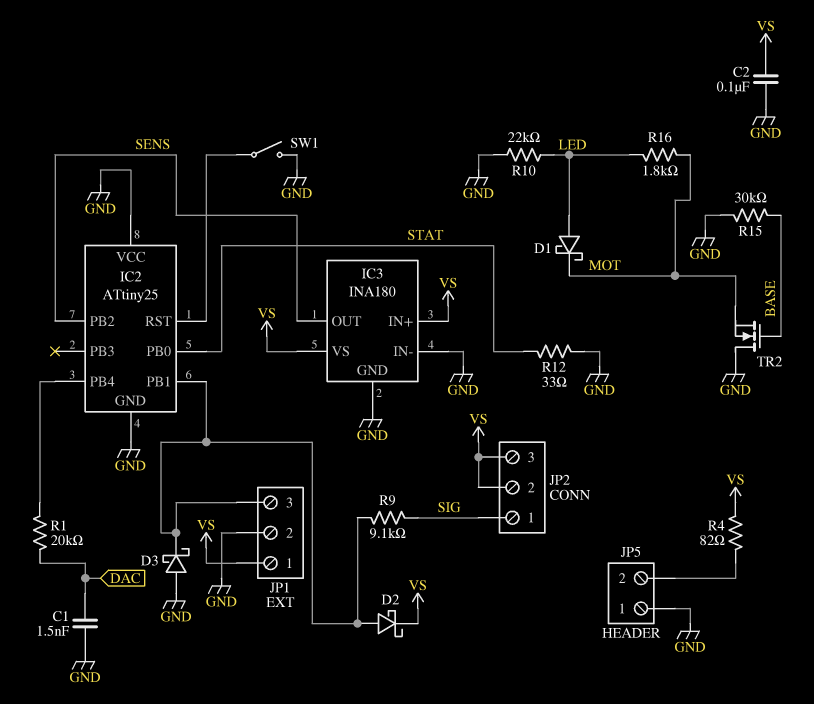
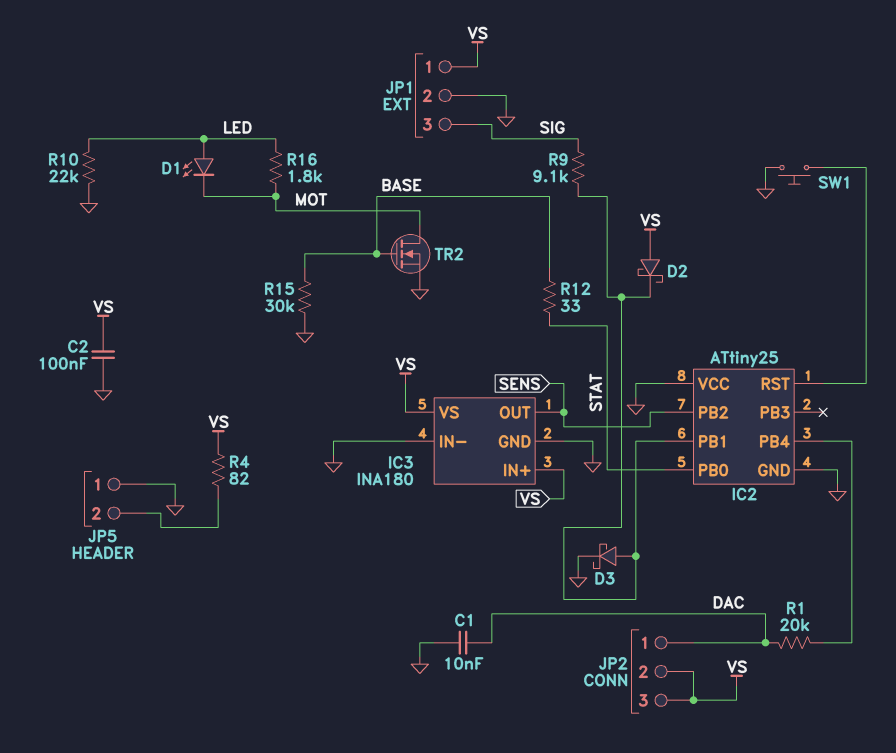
C1: 1.5nF (DAC, GND) -> 10nF (DAC, GND)
D1: schottky (A LED, K MOT) -> LED (A LED, K MOT)
D2: schottky (A IC2/PB1, K VS) -> schottky (A VS, K IC2/PB1)
D3: schottky (A GND, K IC2/PB1) -> schottky (A IC2/PB1, K GND)
JP1 pin 3: IC2/PB1 -> SIG
JP2 pin 1: SIG -> DAC
R12: 33 (GND, STAT) -> 33 (BASE, STAT)
SW1: switch (GND, IC2/RST) -> button (GND, IC2/RST)
TR2: NMOS (G BASE, D GND, S MOT) -> NMOS (G BASE, D MOT, S GND)

